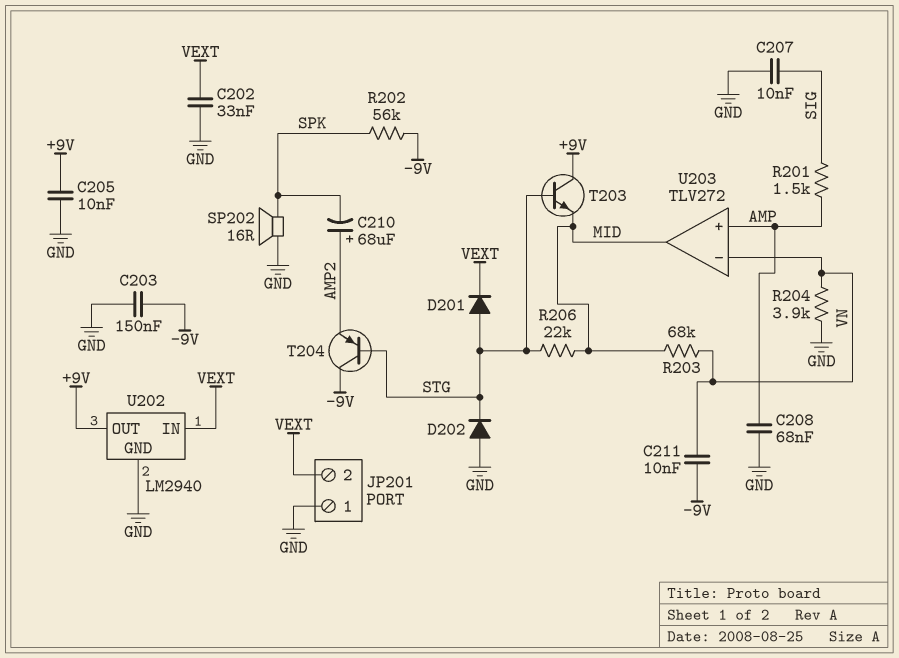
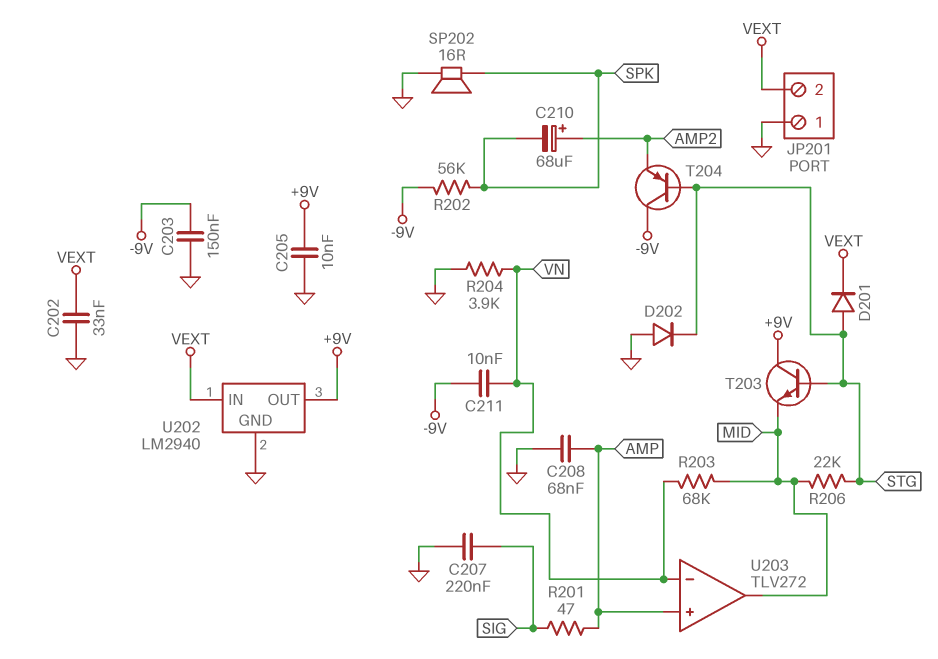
C207: 10nF (GND, SIG) -> 220nF (GND, SIG)
R201: 1.5k (AMP, SIG) -> 47 (AMP, SIG)

